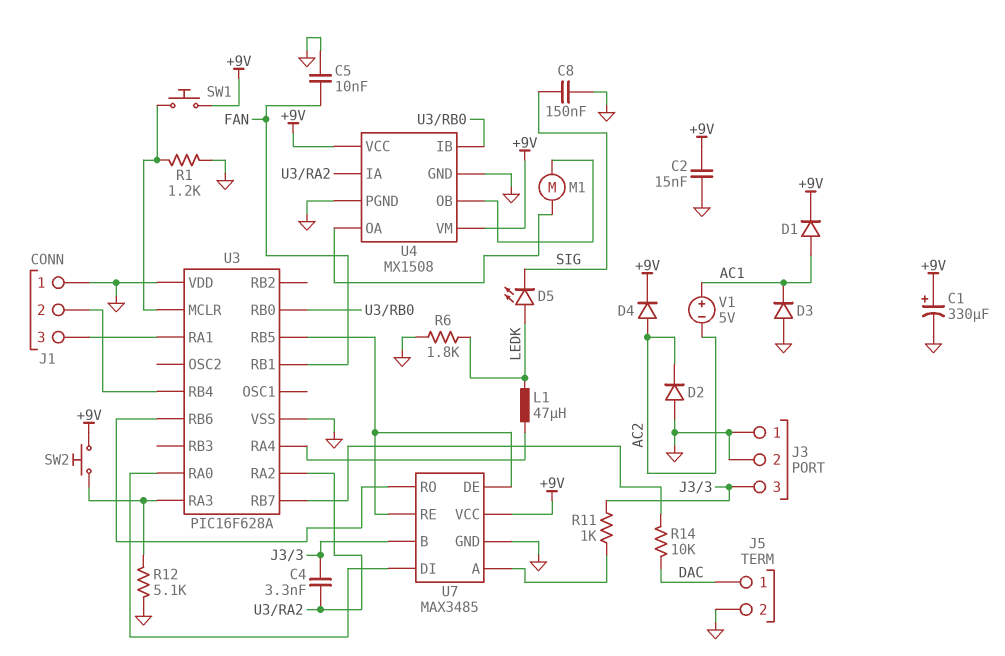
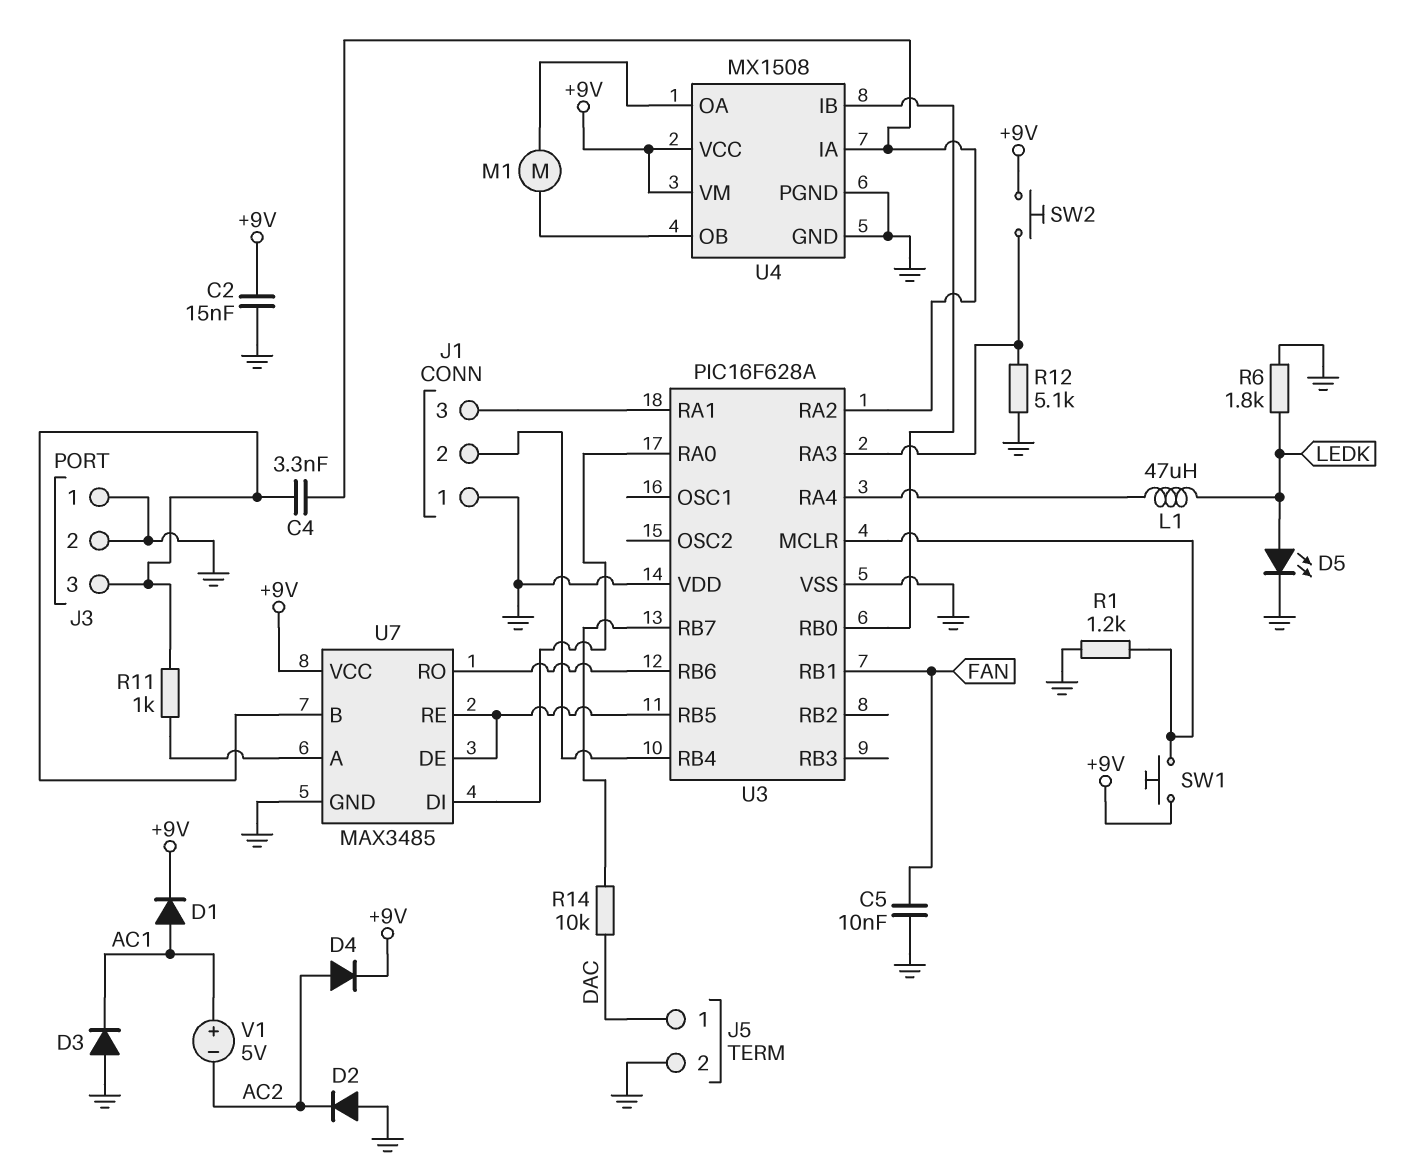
C1: 330uF (plus +9V, minus GND) -> none
C8: 150nF (GND, SIG) -> none
D5: LED (A LEDK, K SIG) -> LED (A LEDK, K GND)

